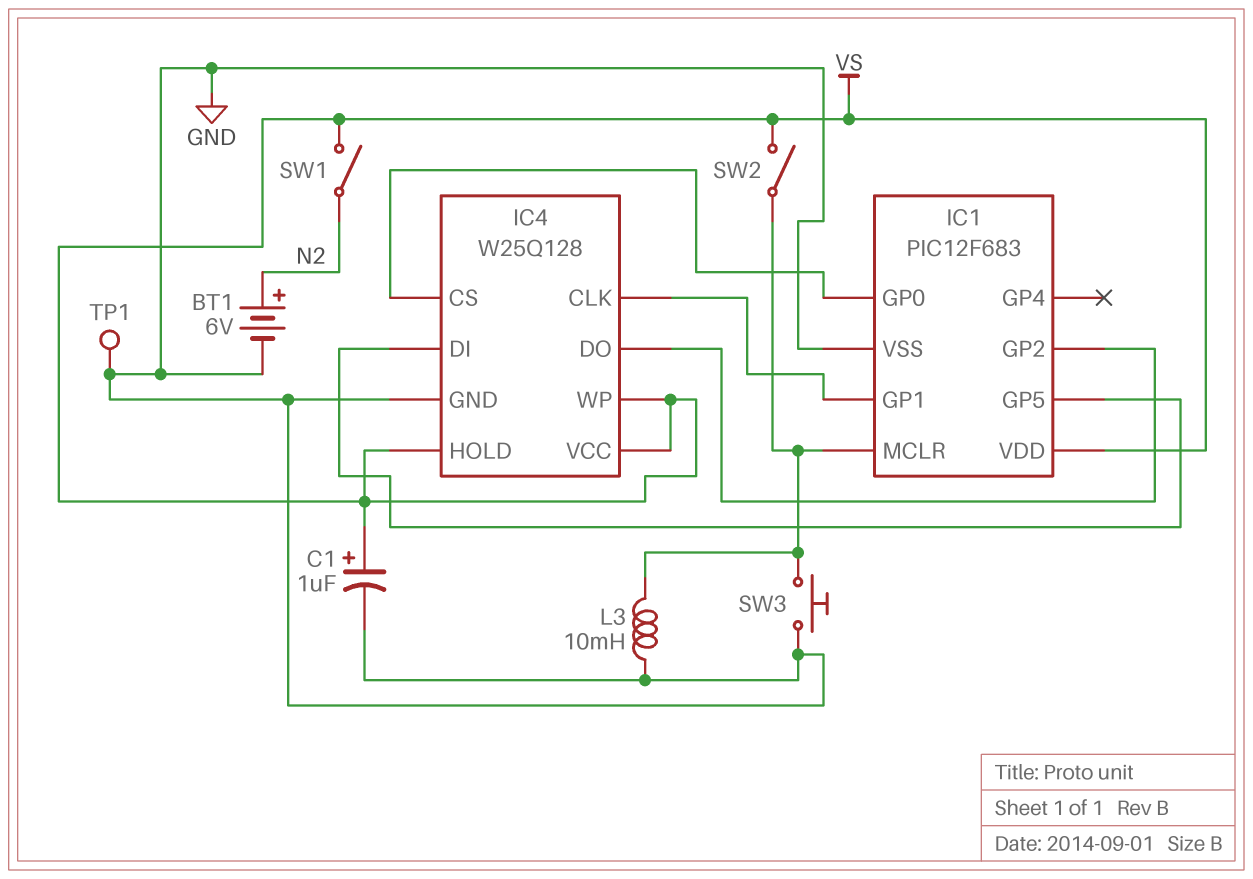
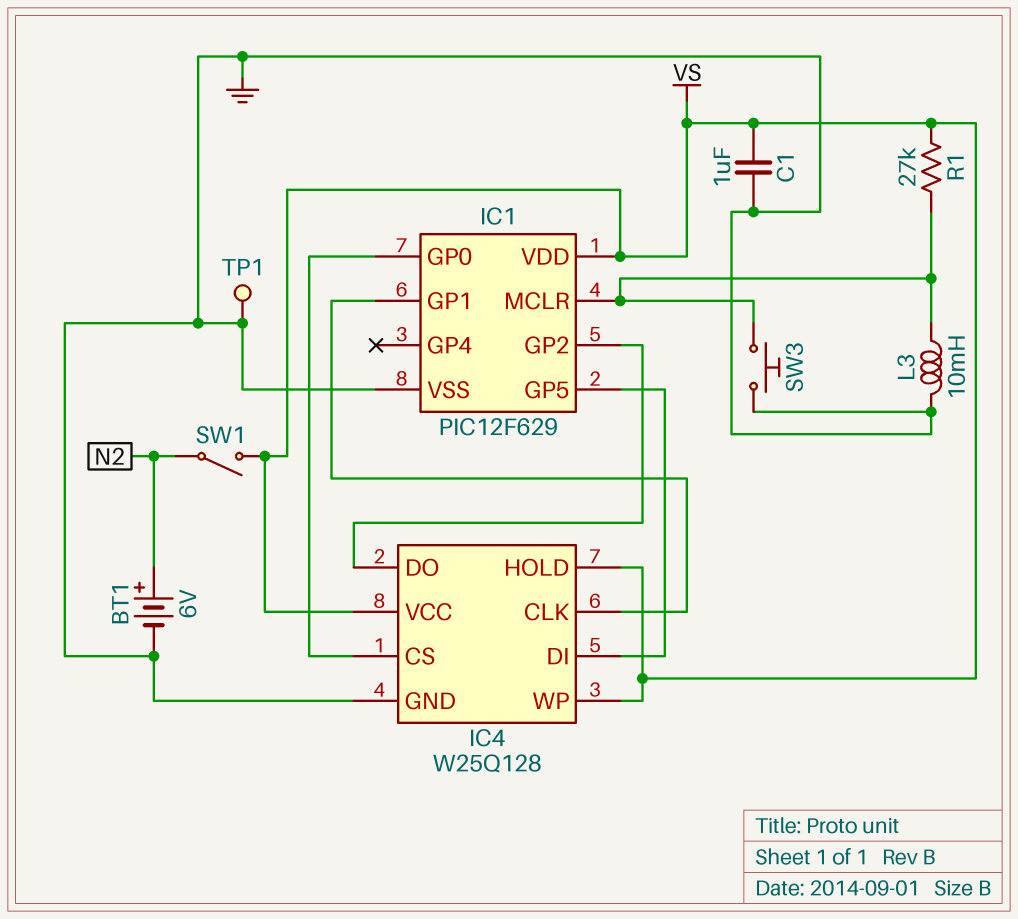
C1: 1uF (plus VS, minus GND) -> 1uF (GND, VS)
IC1: PIC12F683 -> PIC12F629
R1: none -> 27k (IC1/MCLR, VS)
SW2: switch (IC1/MCLR, VS) -> none

